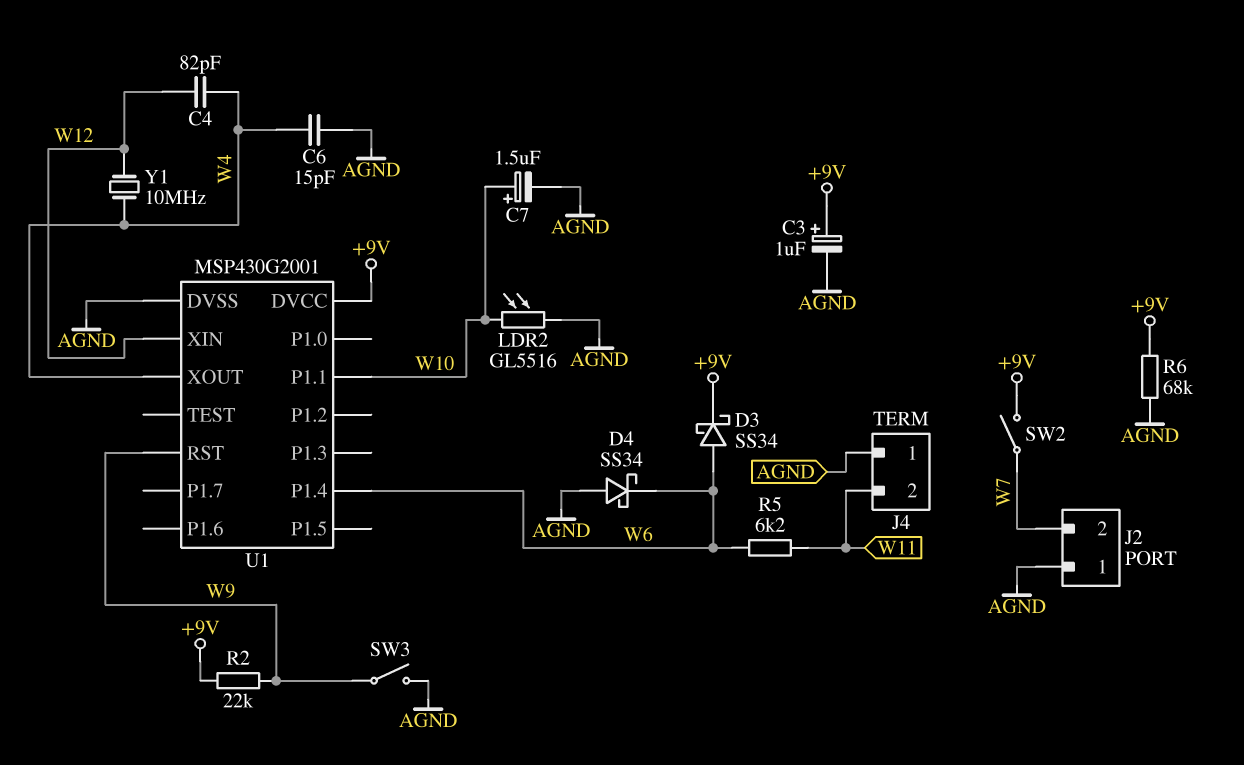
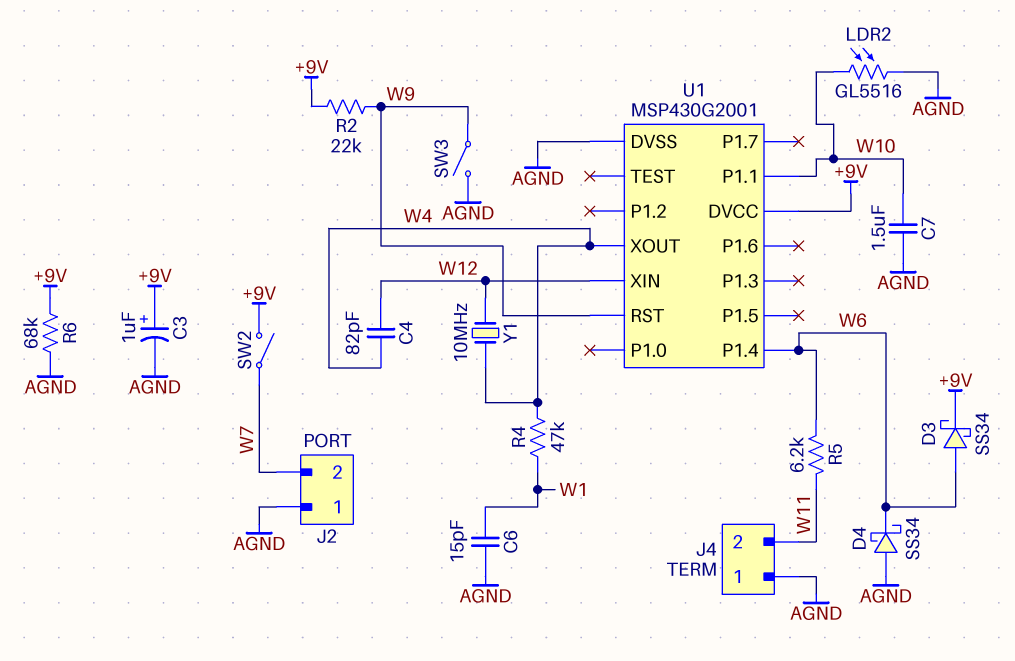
C6: 15pF (AGND, W4) -> 15pF (AGND, W1)
C7: 1.5uF (plus W10, minus AGND) -> 1.5uF (AGND, W10)
R4: none -> 47k (W1, W4)

